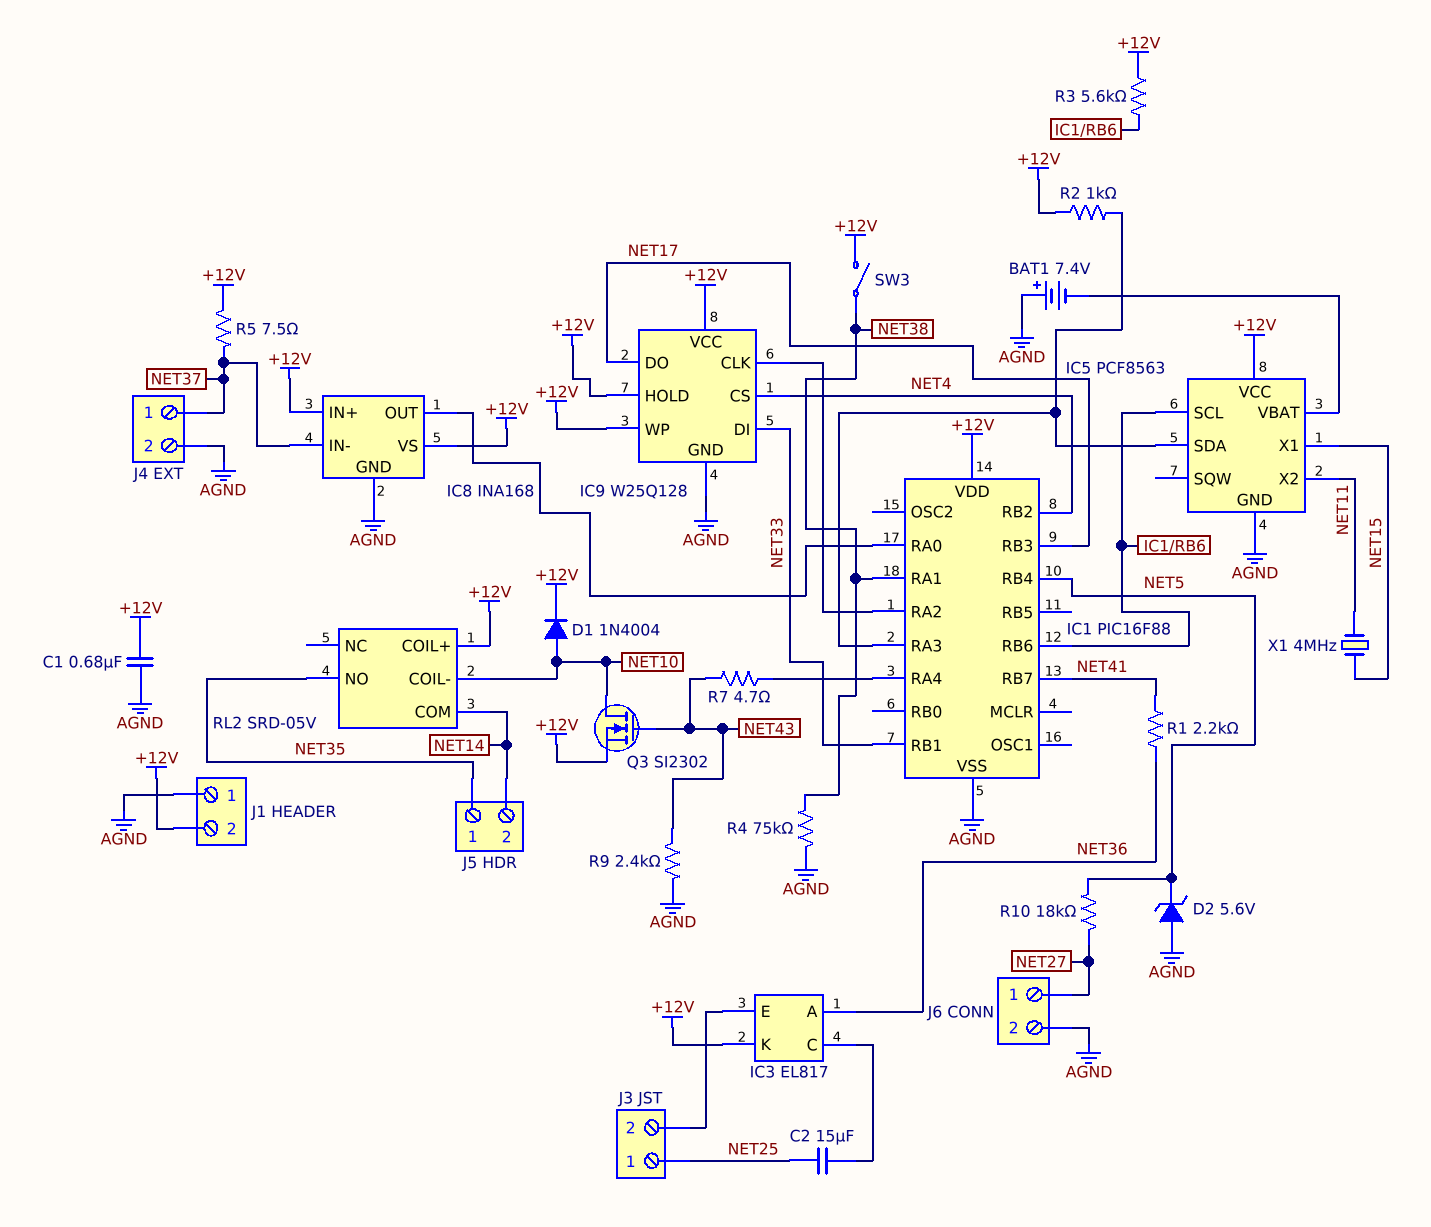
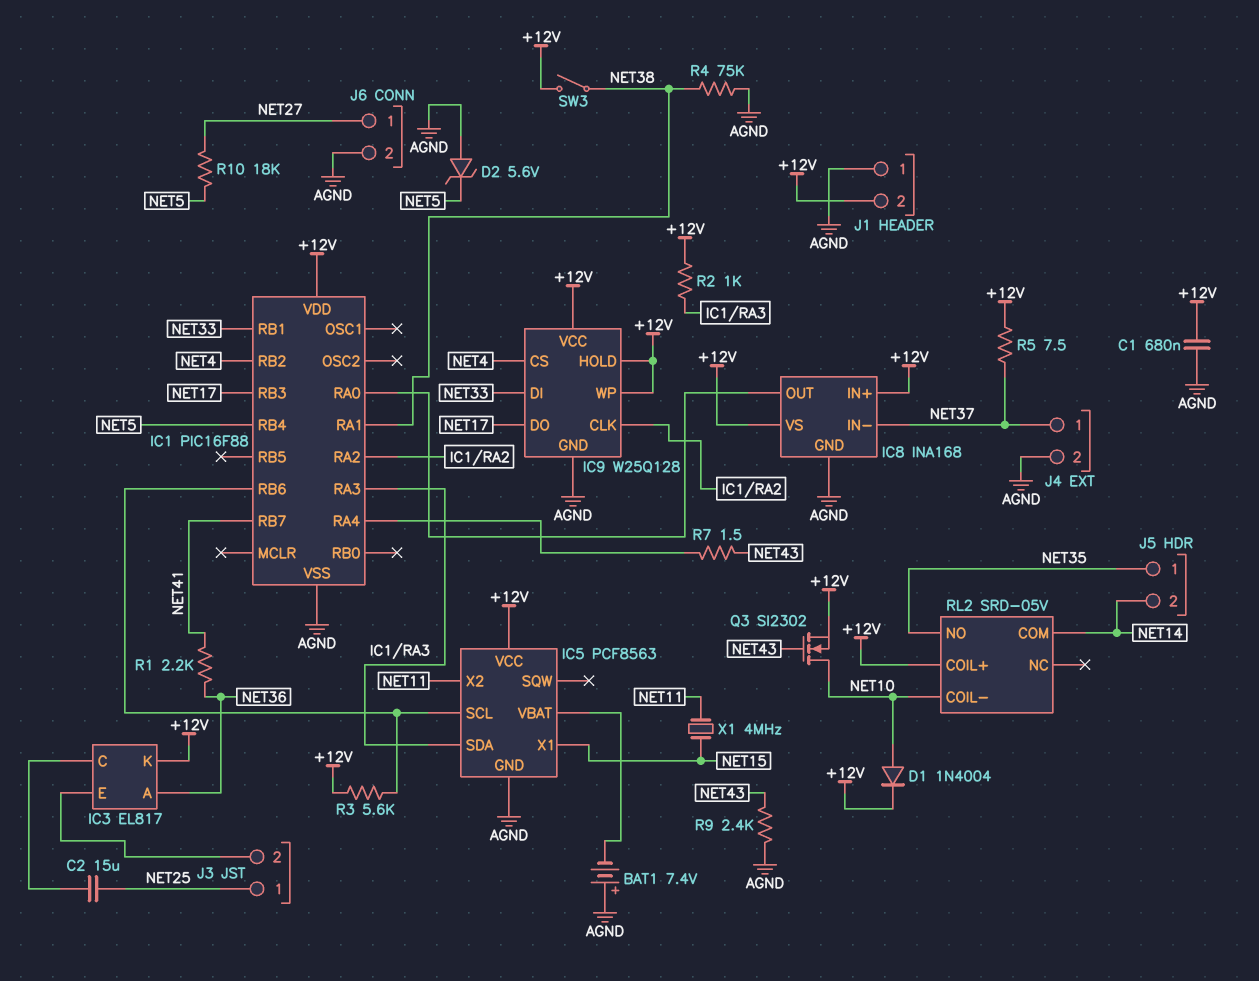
R7: 4.7 (IC1/RA4, NET43) -> 1.5 (IC1/RA4, NET43)

